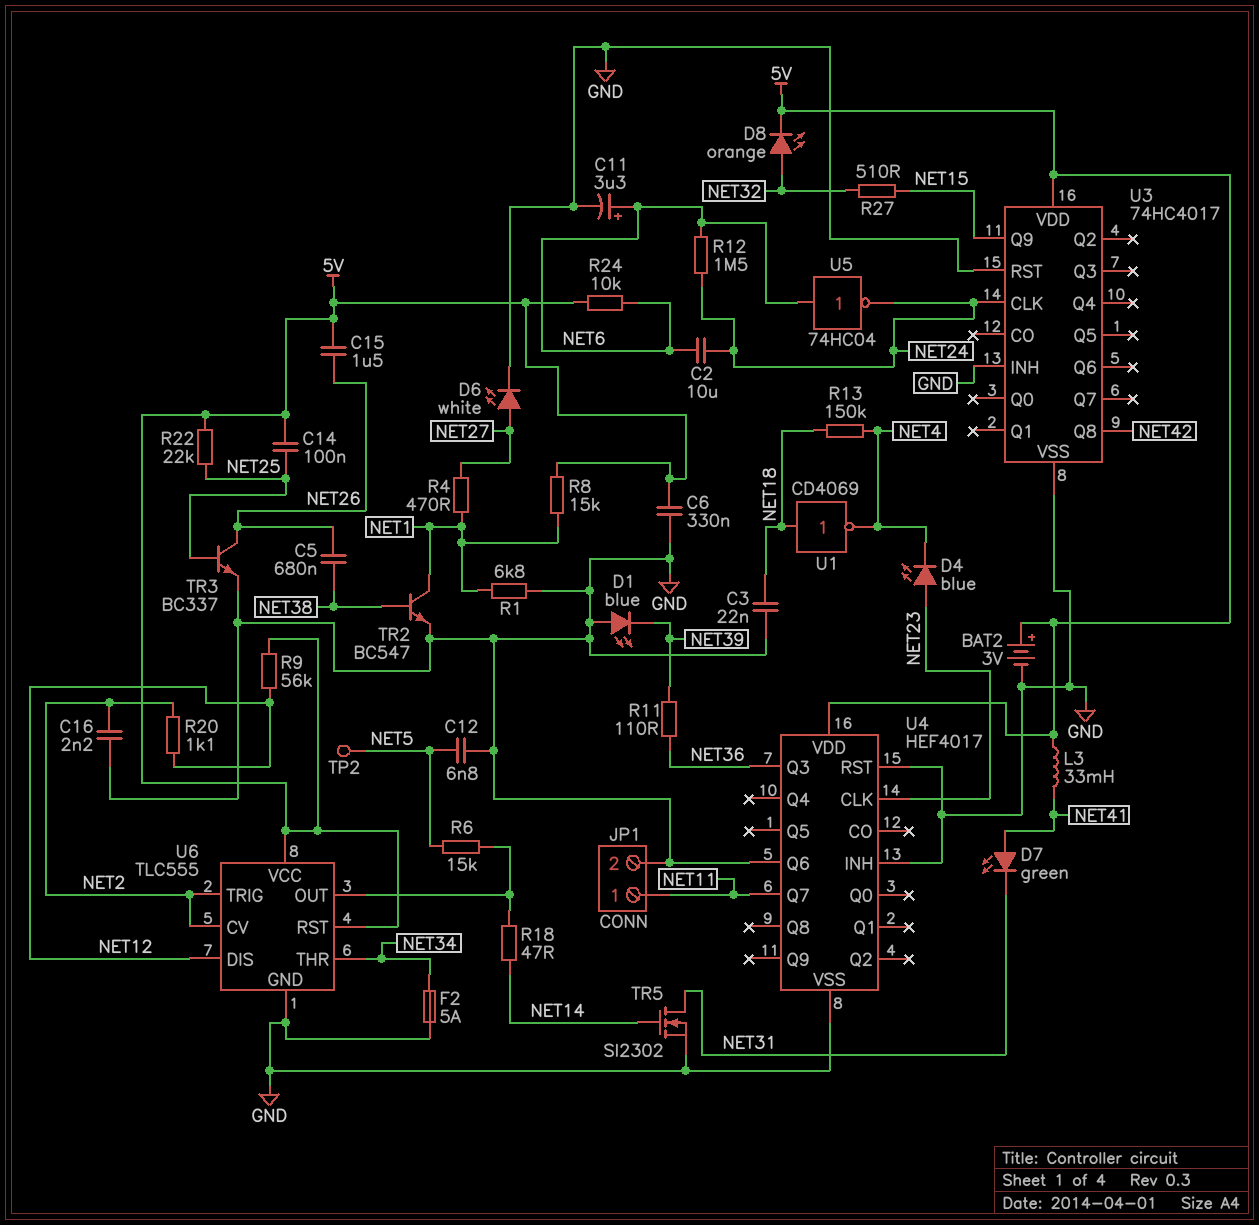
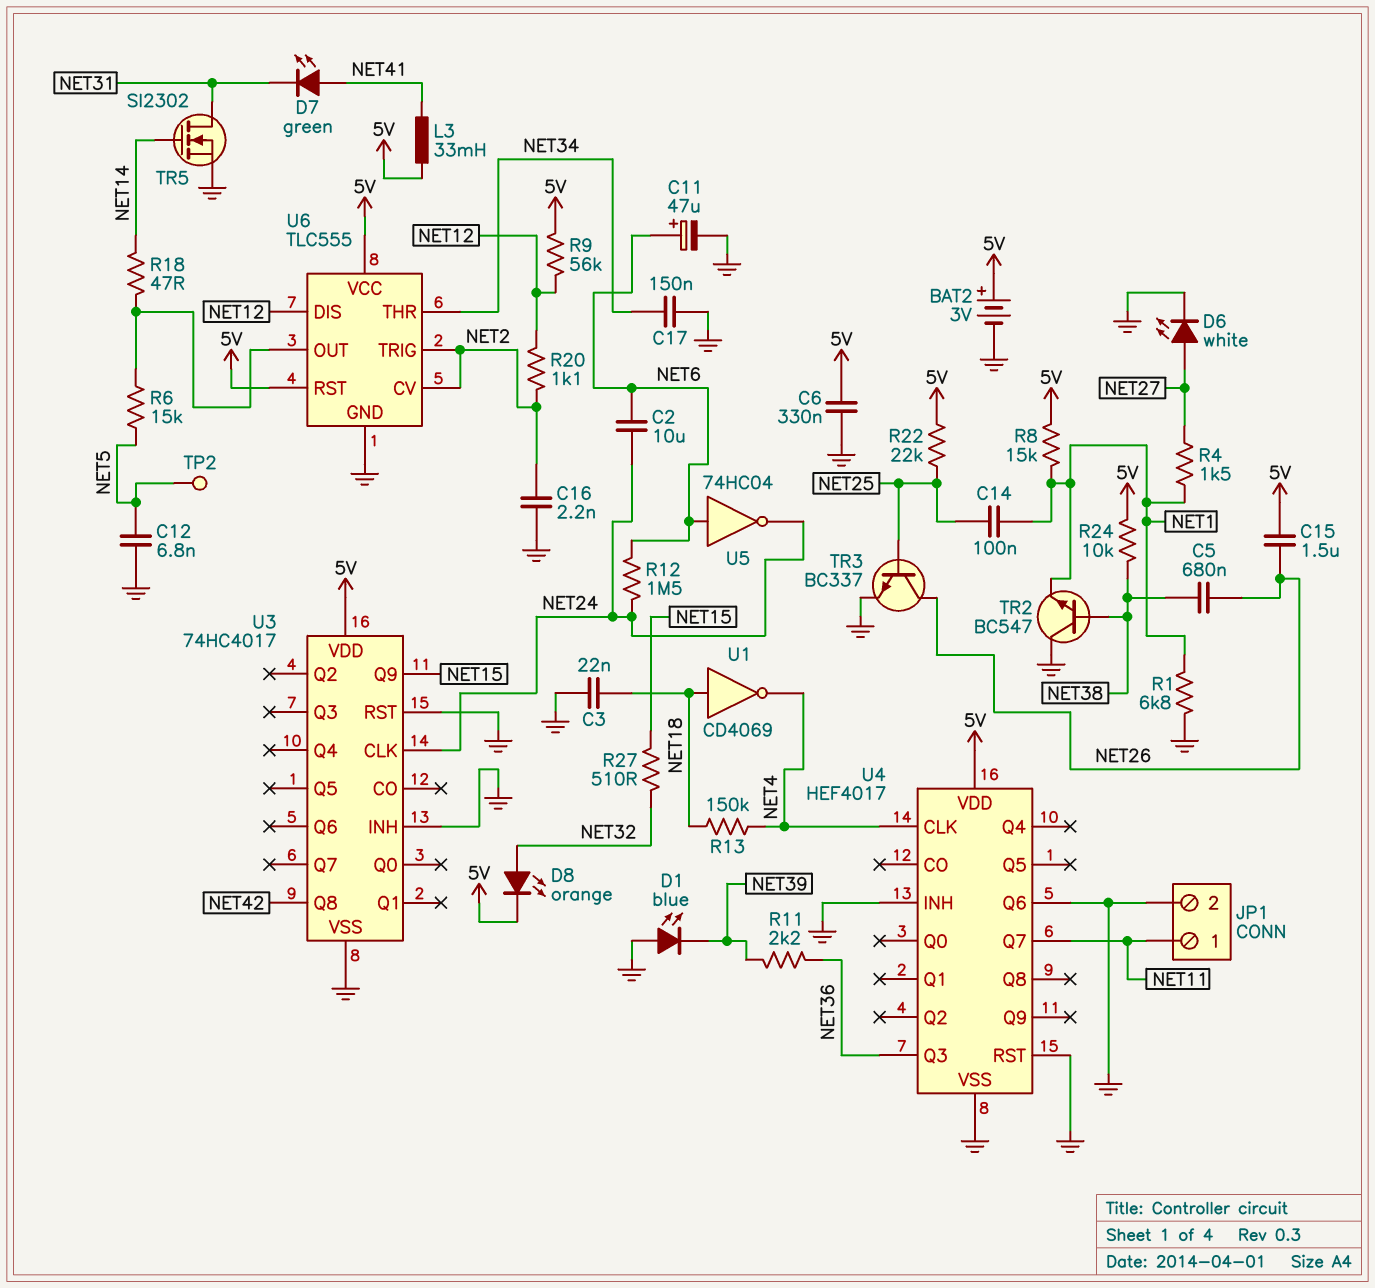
C11: 3.3uF (plus NET6, minus GND) -> 47uF (plus NET6, minus GND)
C14: 100nF (5V, NET25) -> 100nF (NET1, NET25)
C17: none -> 150nF (GND, NET34)
D4: LED blue (A NET23, K NET4) -> none
F2: 5A (GND, NET34) -> none
R4: 470 (NET1, NET27) -> 1.5k (NET1, NET27)
R11: 110 (NET36, NET39) -> 2.2k (NET36, NET39)
R24: 10k (5V, NET6) -> 10k (5V, NET38)
TR2: NPN BC547 (B NET38, C NET1, E GND) -> NPN BC547 (B NET38, C GND, E NET1)
U4 pin CLK: NET23 -> NET4

